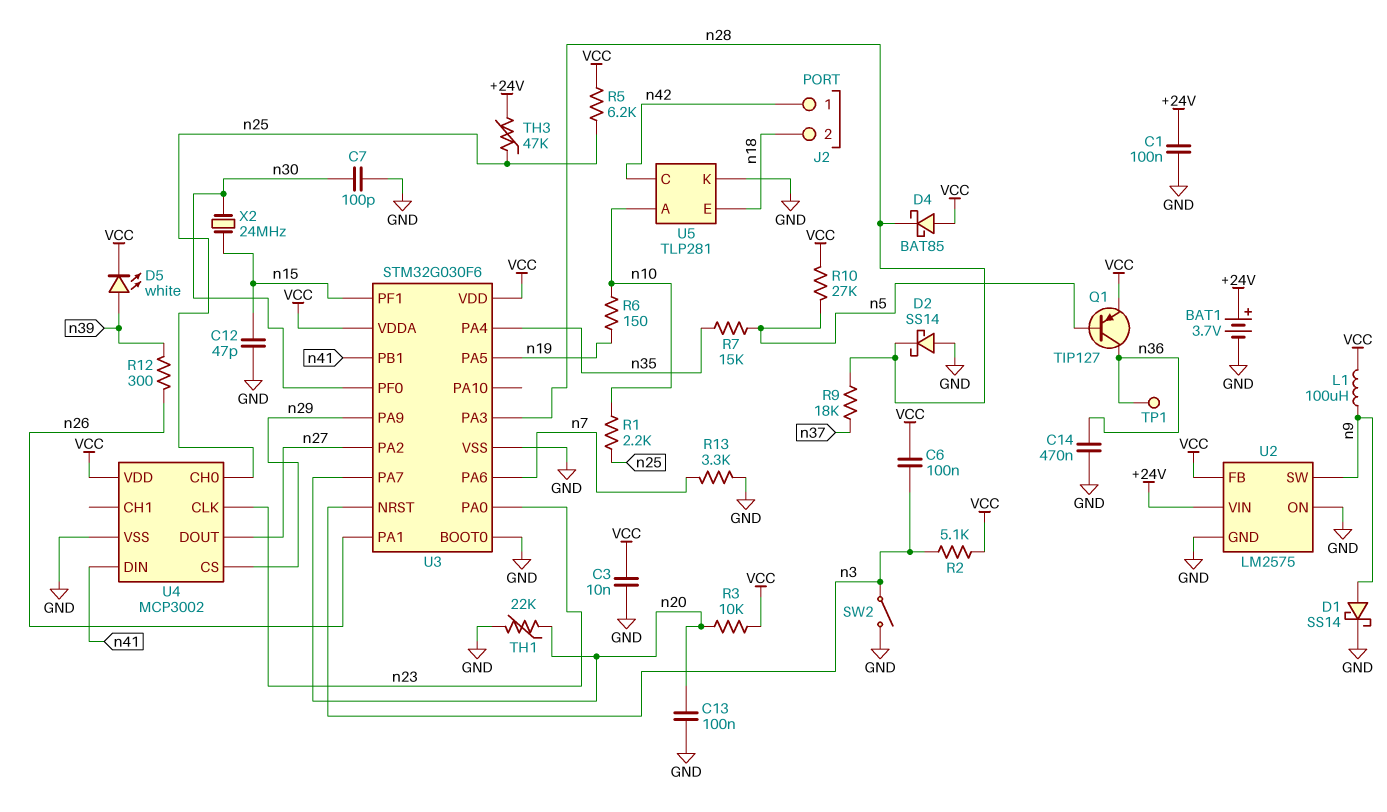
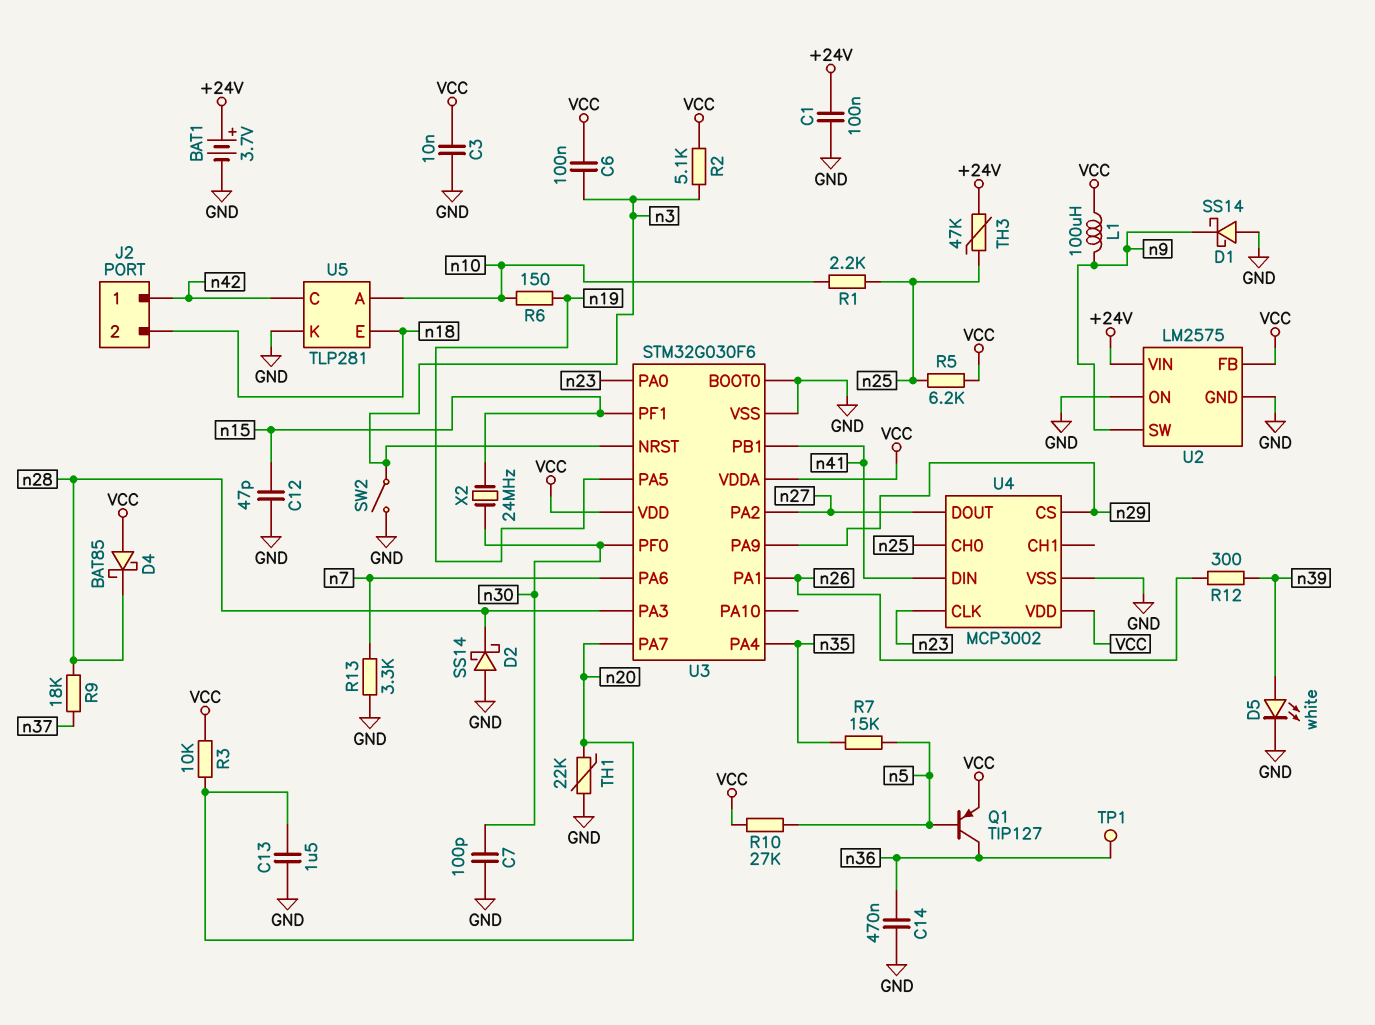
C13: 100nF (GND, n20) -> 1.5uF (GND, n20)
D1: schottky SS14 (A n9, K GND) -> schottky SS14 (A GND, K n9)
D5: LED white (A n39, K VCC) -> LED white (A n39, K GND)

